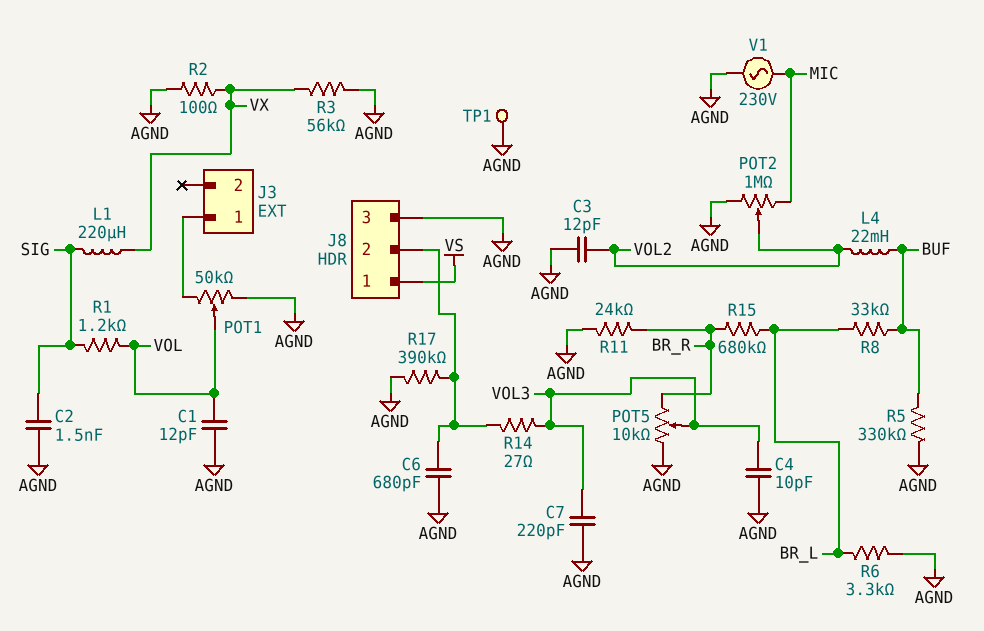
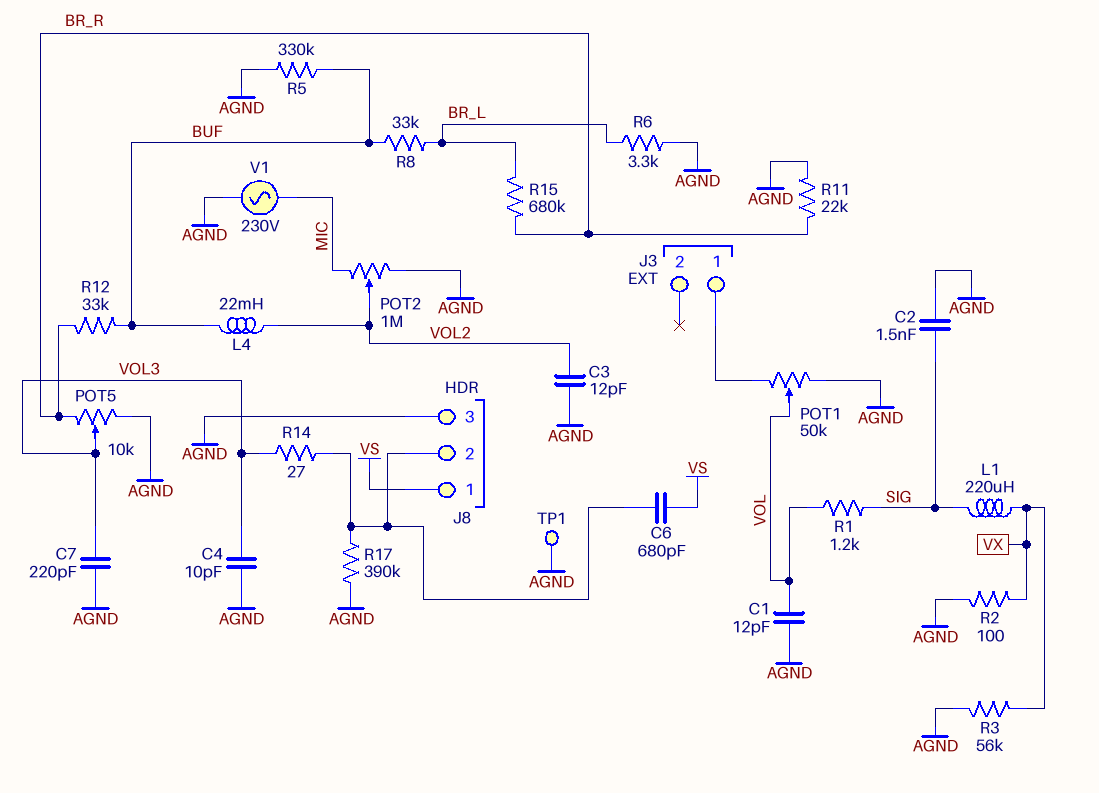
C6: 680pF (AGND, J8/2) -> 680pF (J8/2, VS)
R11: 24k (AGND, BR_R) -> 22k (AGND, BR_R)
R12: none -> 33k (BR_R, BUF)

